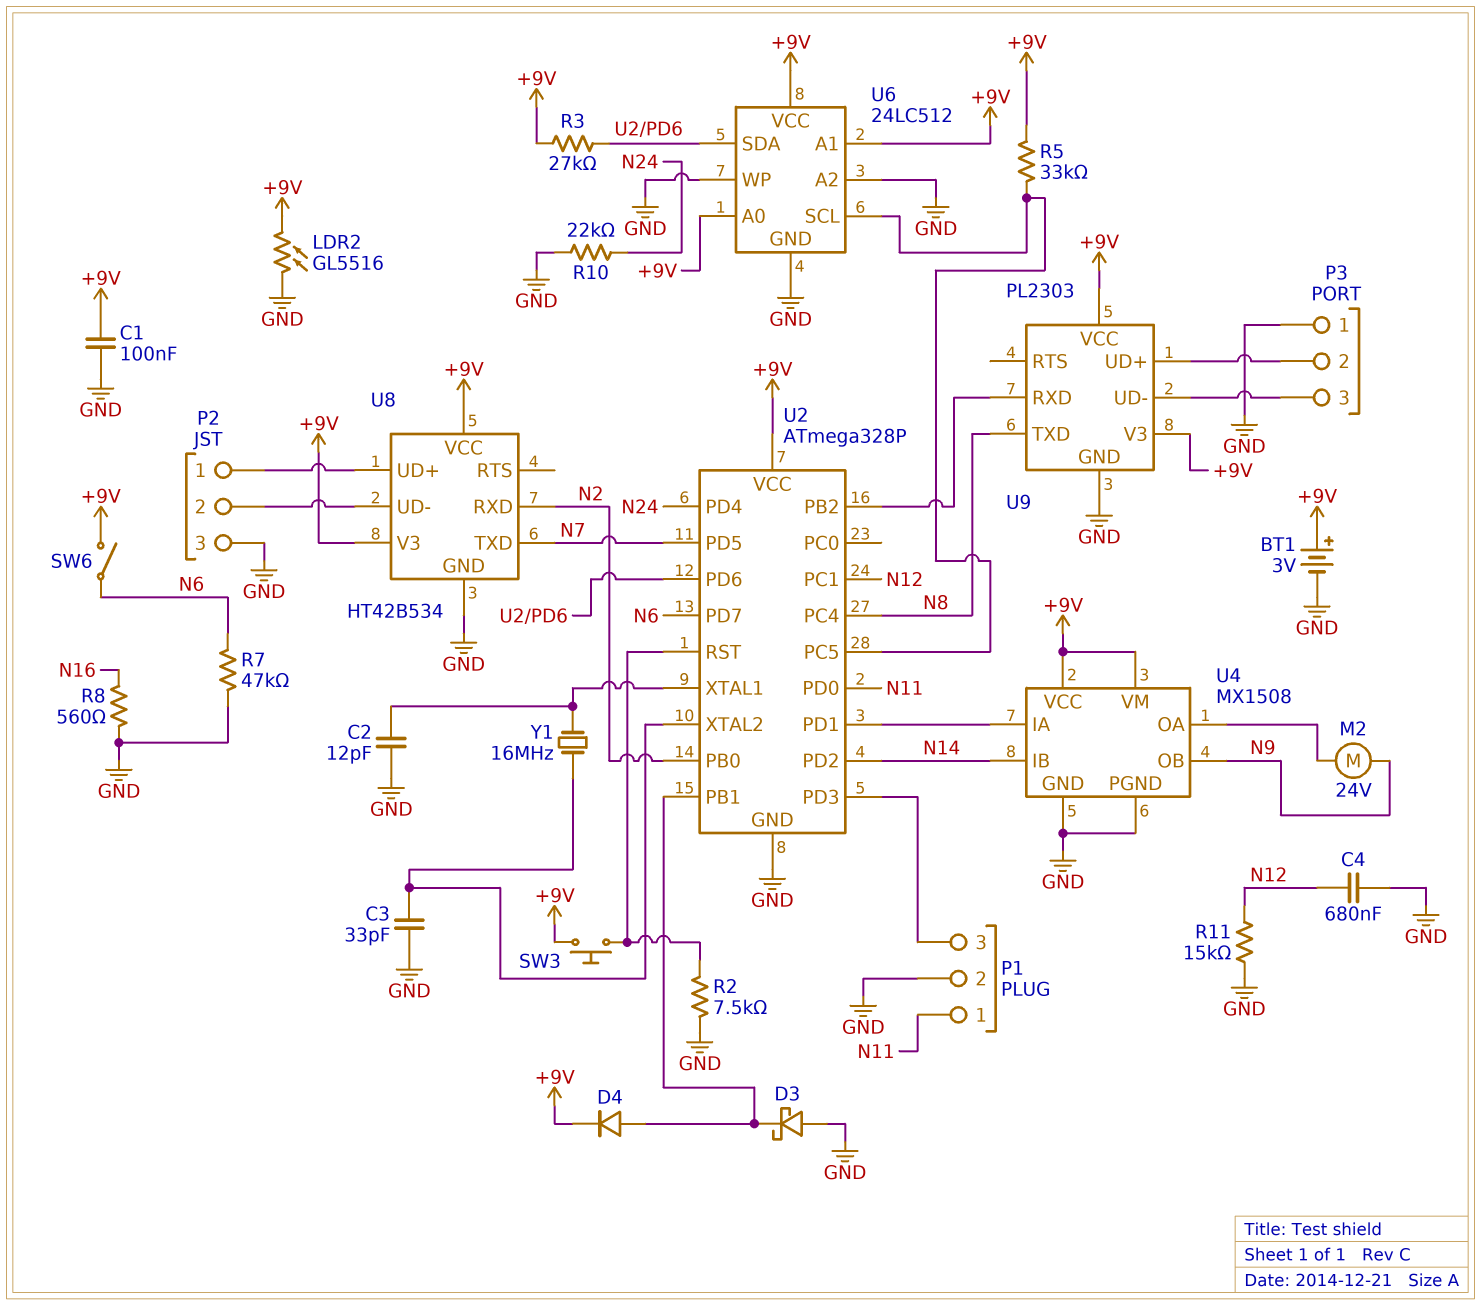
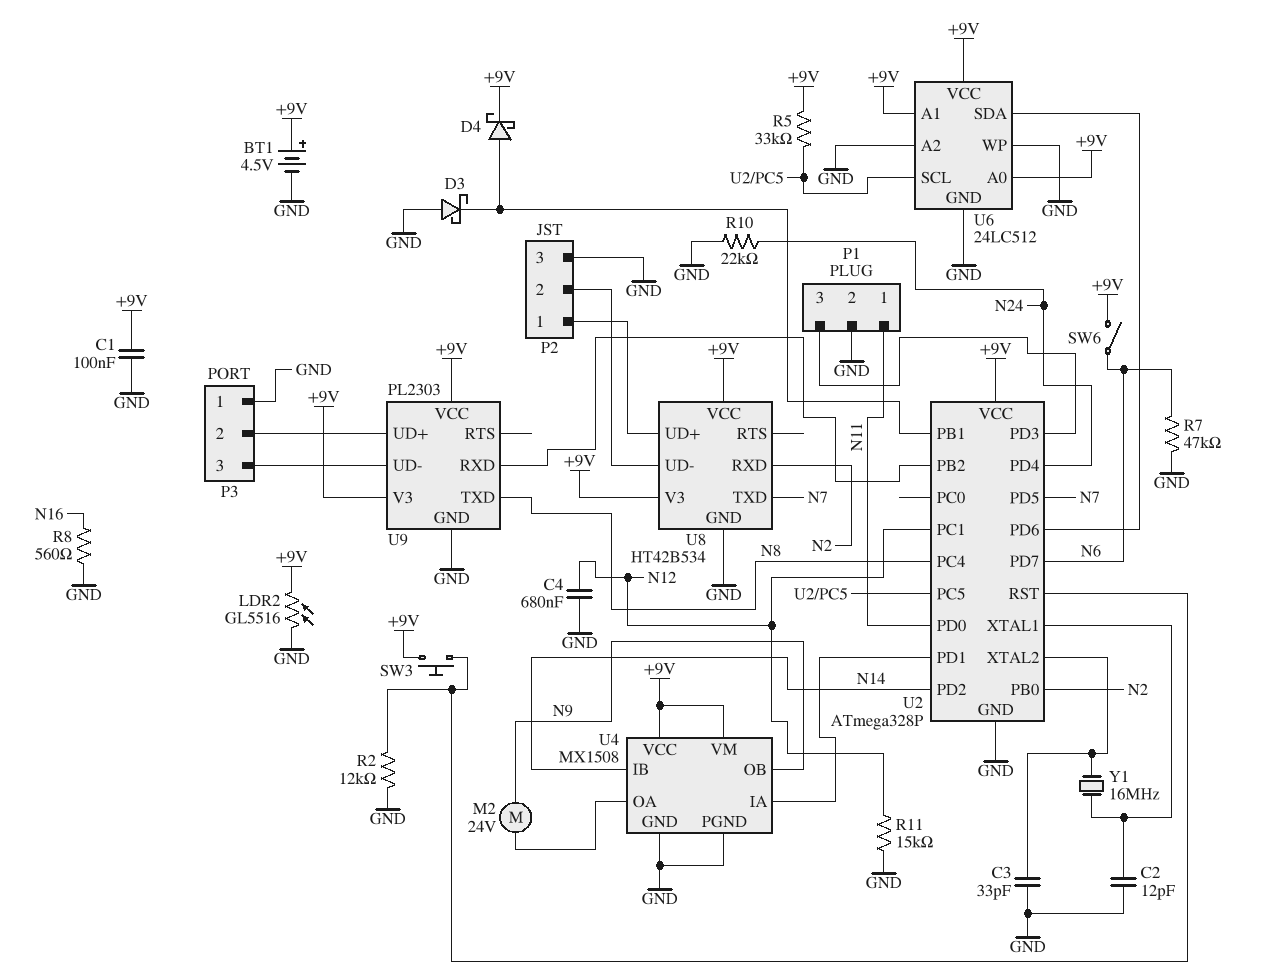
BT1: 3V (plus +9V, minus GND) -> 4.5V (plus +9V, minus GND)
D4: diode (A U2/PB1, K +9V) -> schottky (A U2/PB1, K +9V)
R2: 7.5k (GND, U2/RST) -> 12k (GND, U2/RST)
R3: 27k (+9V, U2/PD6) -> none

